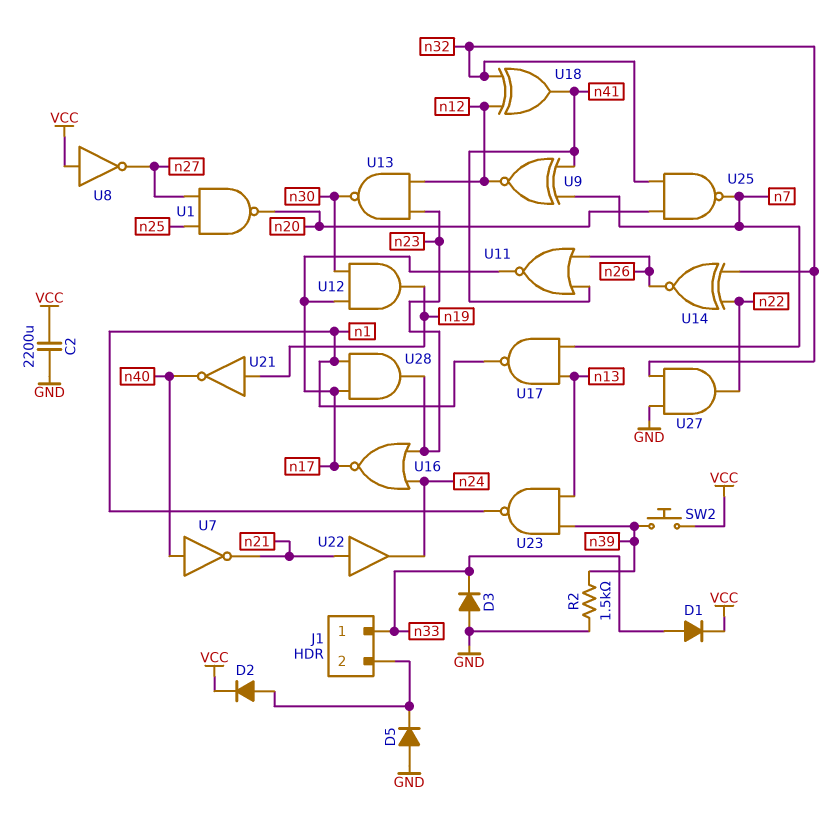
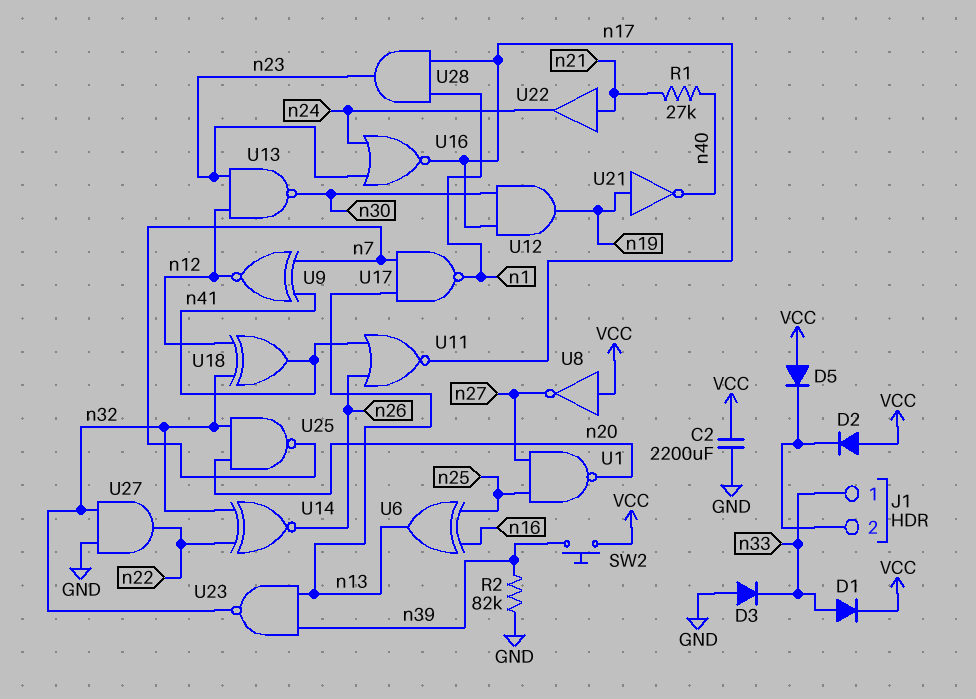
D2: diode (A J1/2, K VCC) -> diode (A VCC, K J1/2)
D5: diode (A GND, K J1/2) -> diode (A VCC, K J1/2)
R1: none -> 27k (n21, n40)
R2: 1.5k (GND, n39) -> 82k (GND, n39)
U6: none -> XOR (in n16, in n25, out n13)
U7: NOT (in n40, out n21) -> none
U23: NAND (in n13, in n39, out n1) -> NAND (in n13, in n39, out n32)

